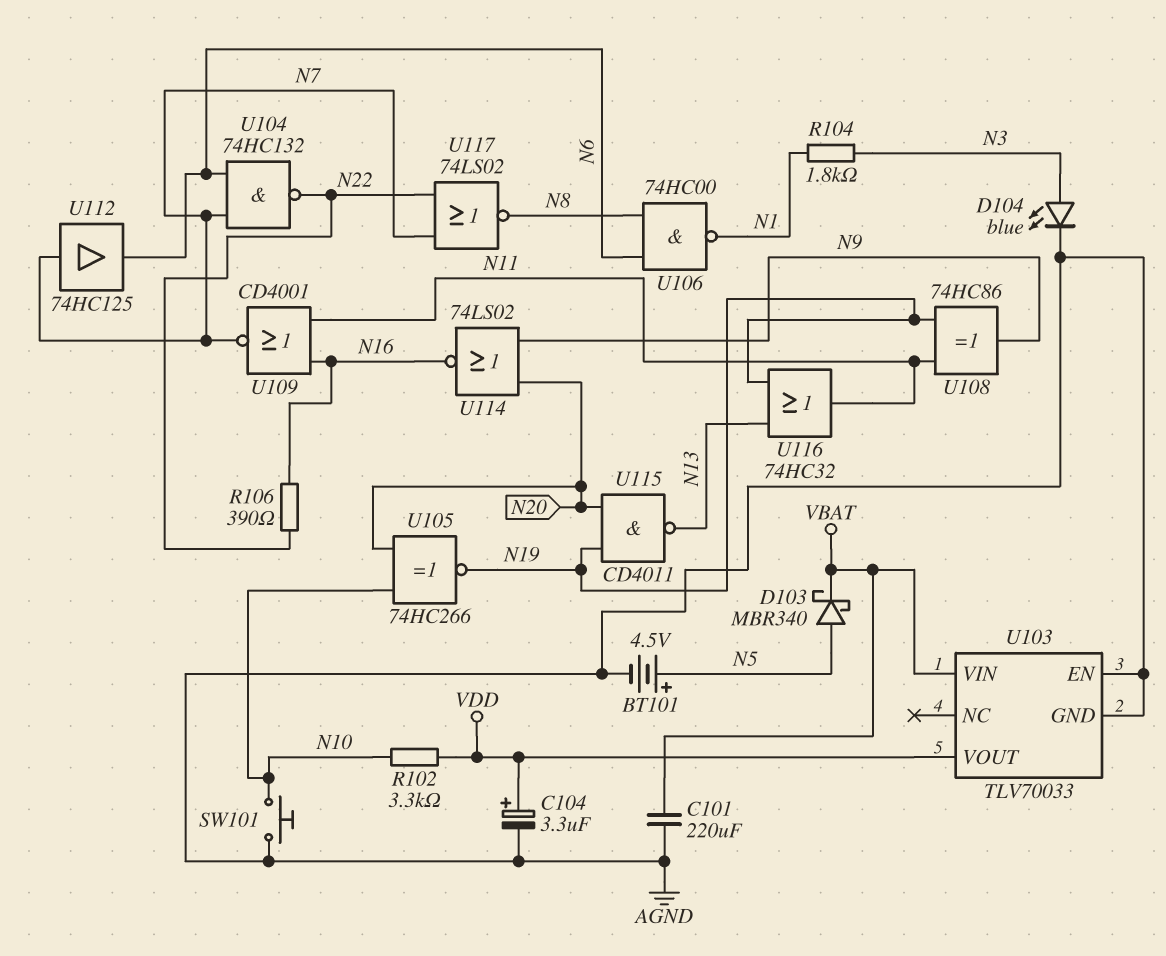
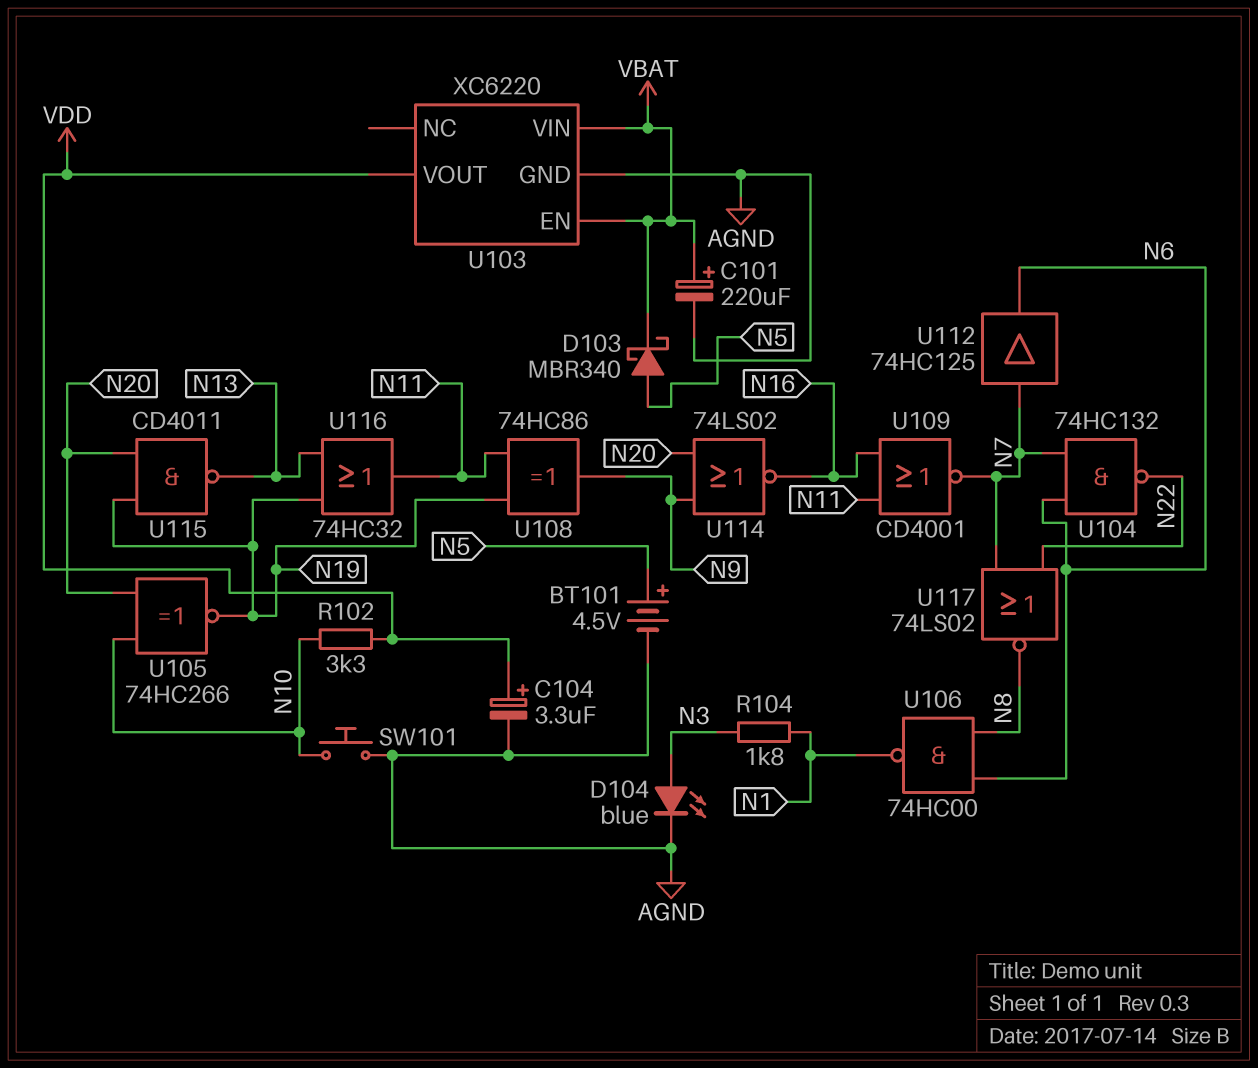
C101: 220uF (AGND, VBAT) -> 220uF (plus VBAT, minus AGND)
R106: 390 (N16, N22) -> none
U103: TLV70033 -> XC6220
U103 pin EN: AGND -> VBAT

